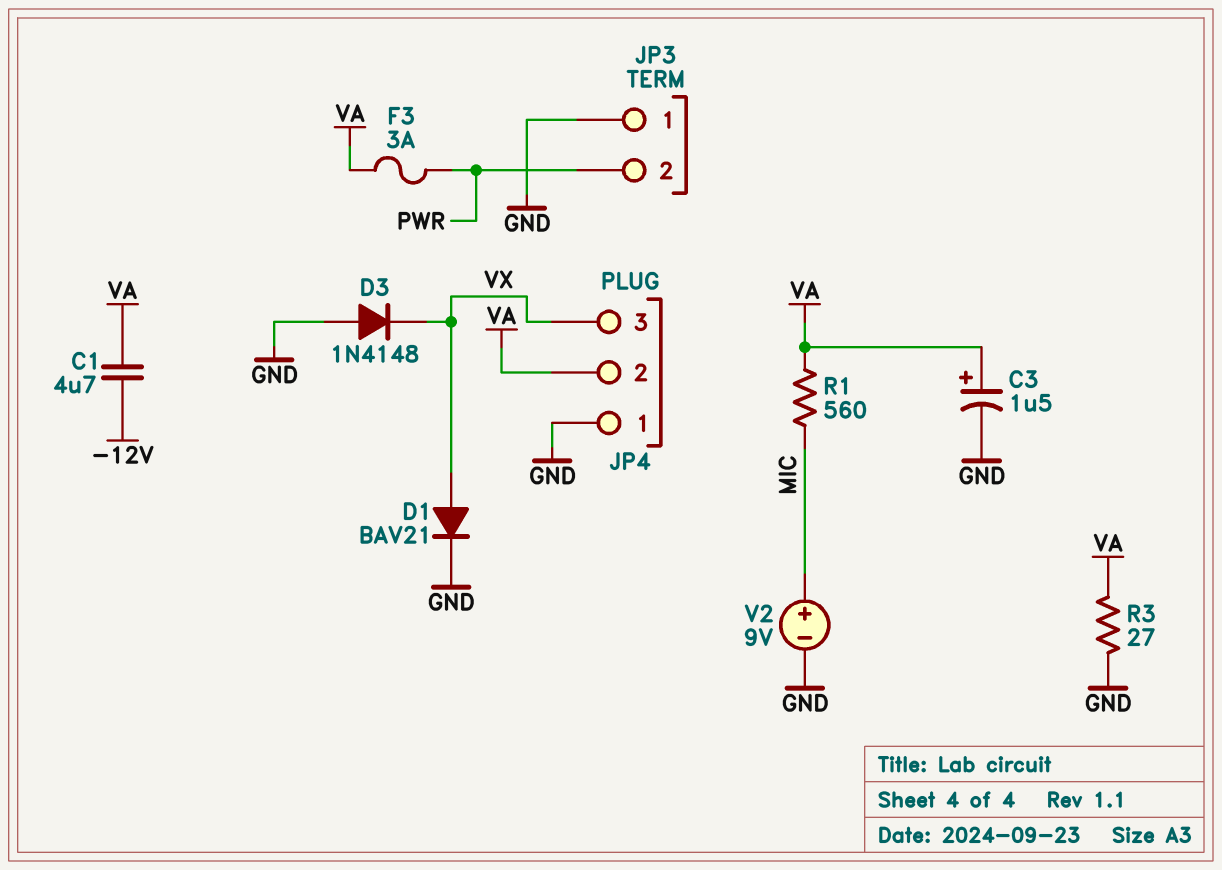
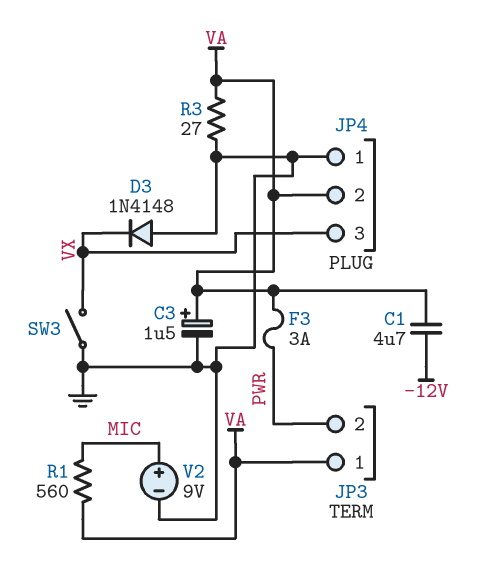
D1: diode BAV21 (A VX, K GND) -> none
JP3 pin 1: GND -> VA
SW3: none -> switch (GND, VX)

